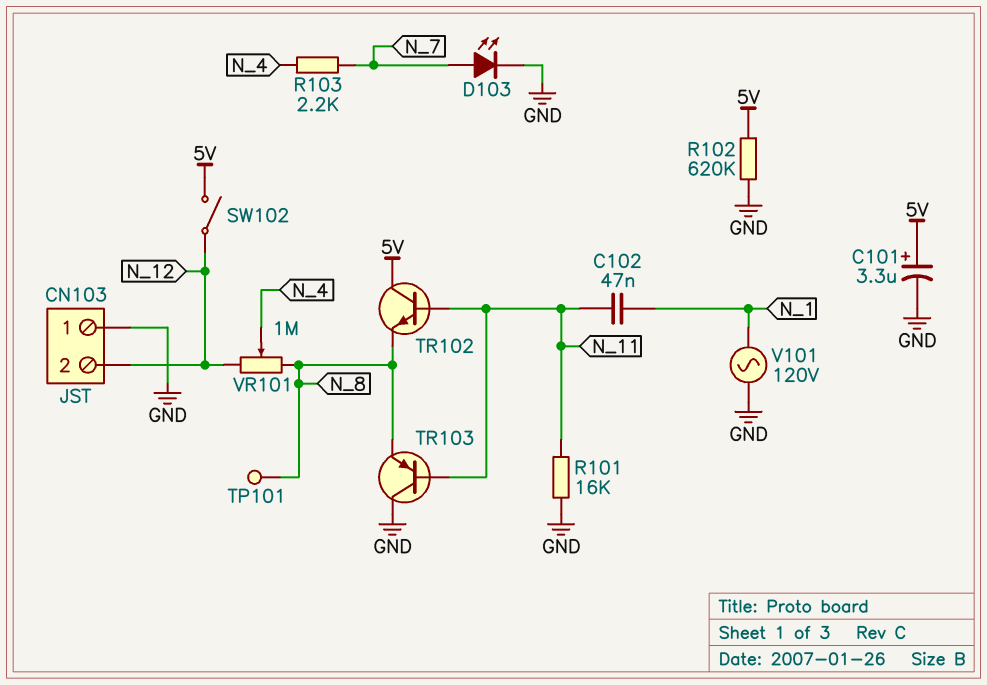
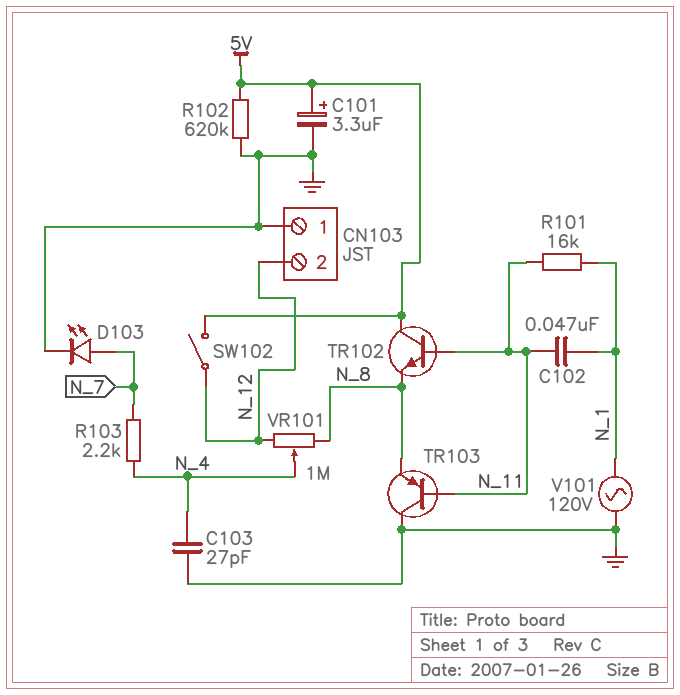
C103: none -> 27pF (GND, N_4)
R101: 16k (GND, N_11) -> 16k (N_1, N_11)
TP101: test point (N_8) -> none

